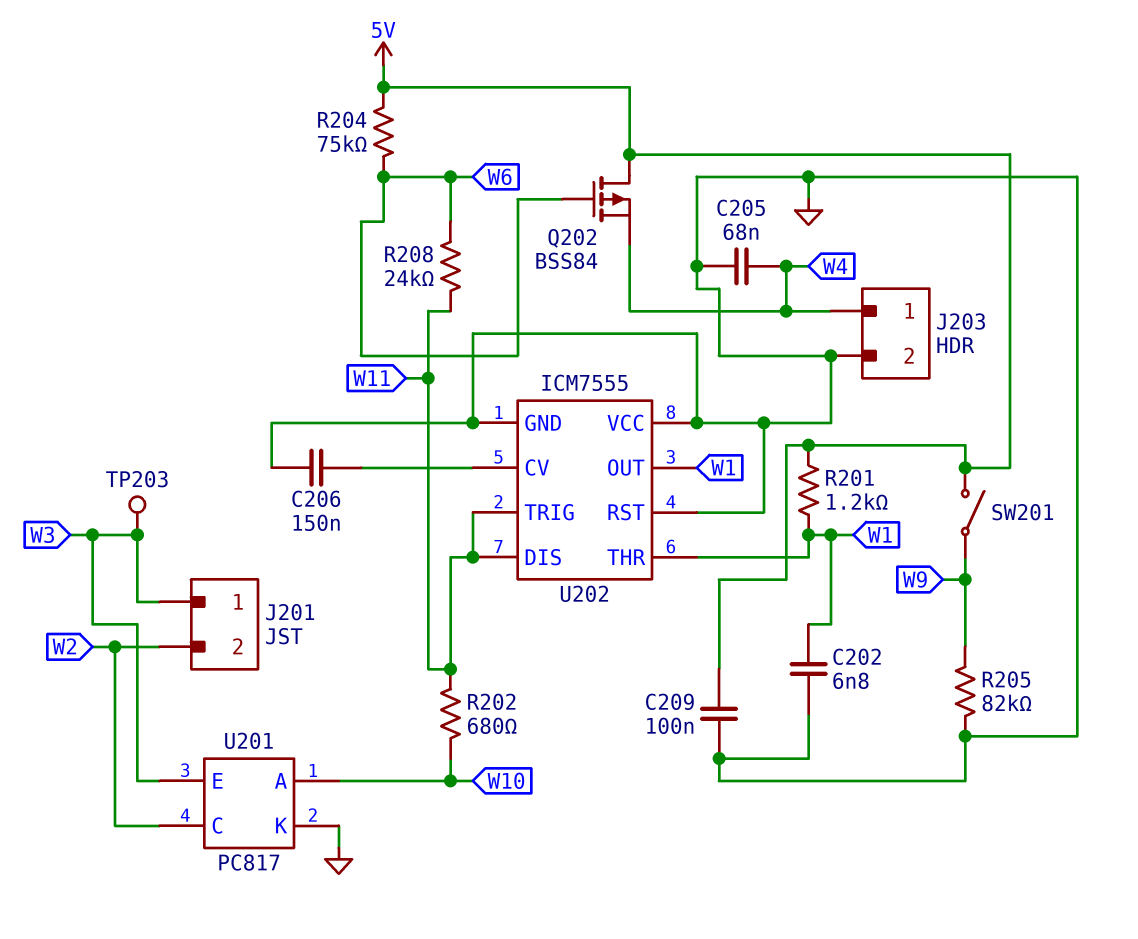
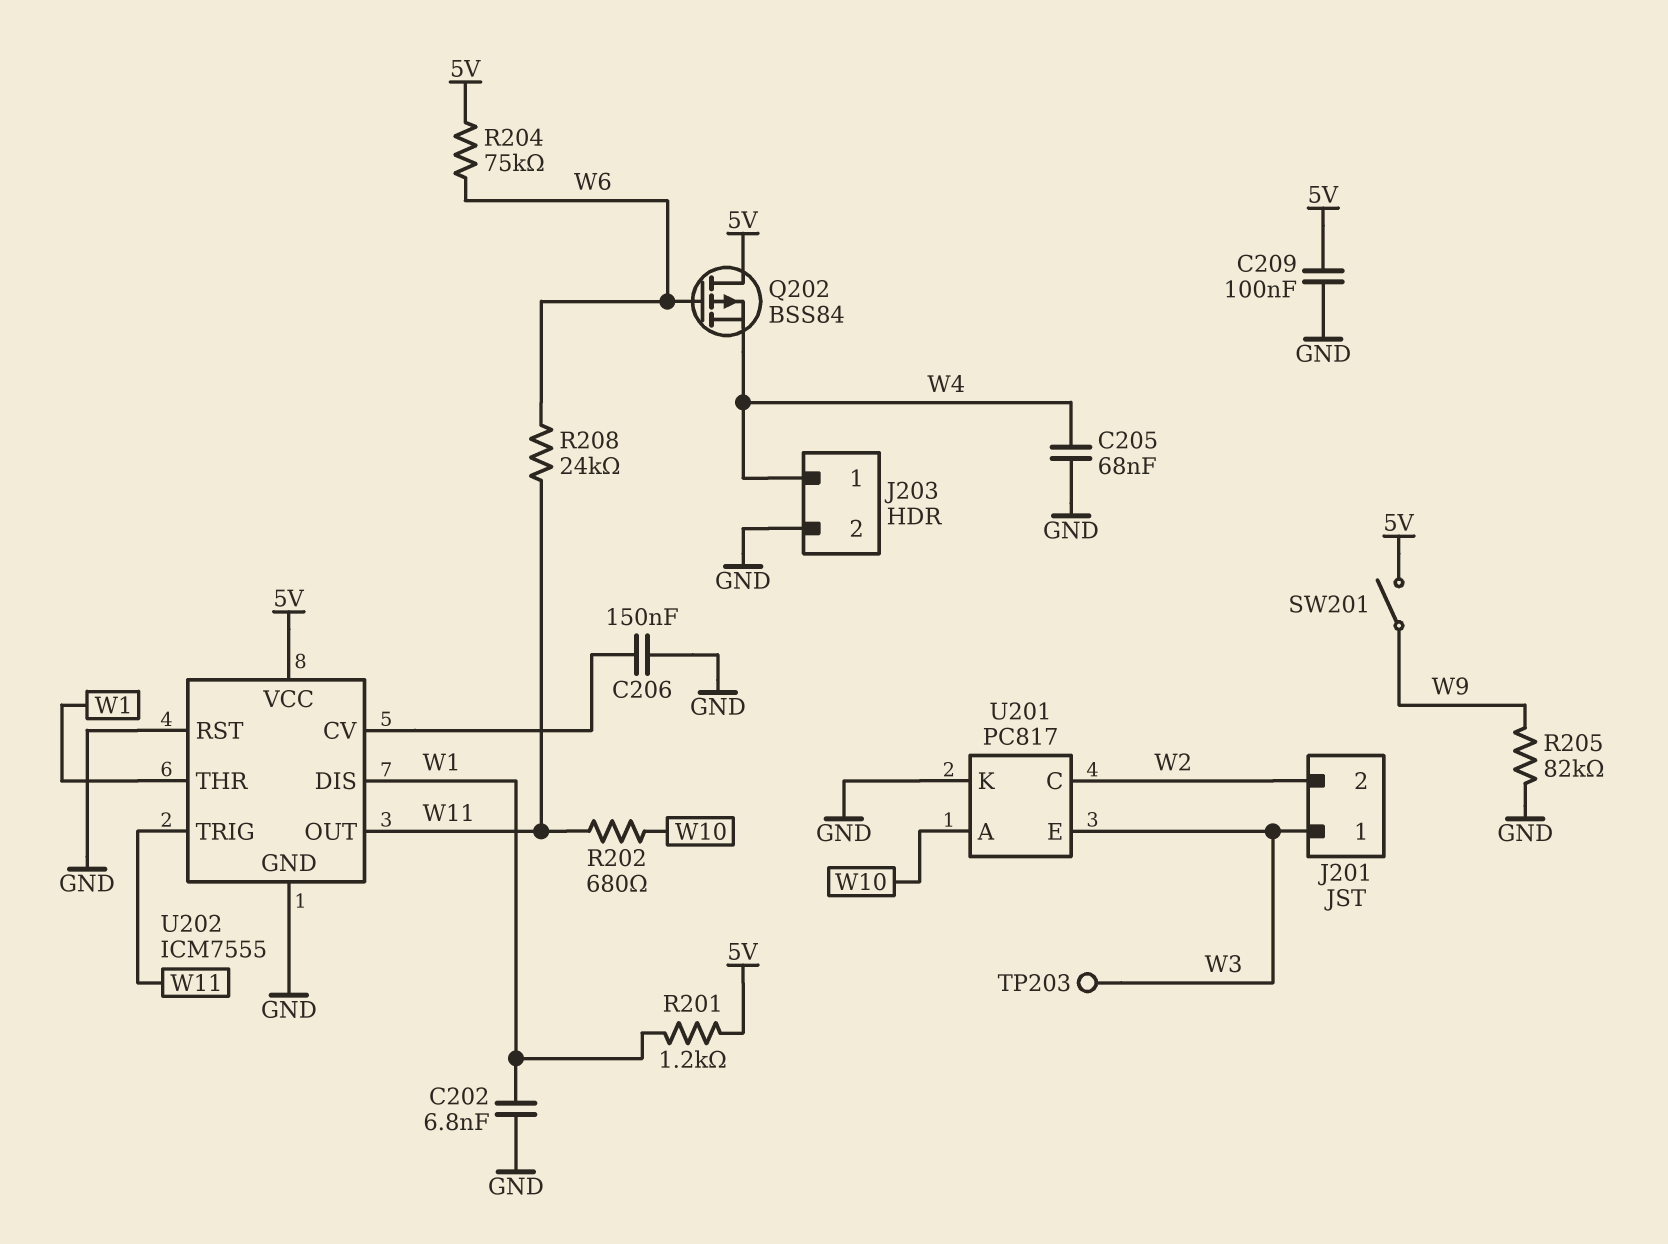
U202 pin DIS: W11 -> W1
U202 pin OUT: W1 -> W11
U202 pin VCC: GND -> 5V

